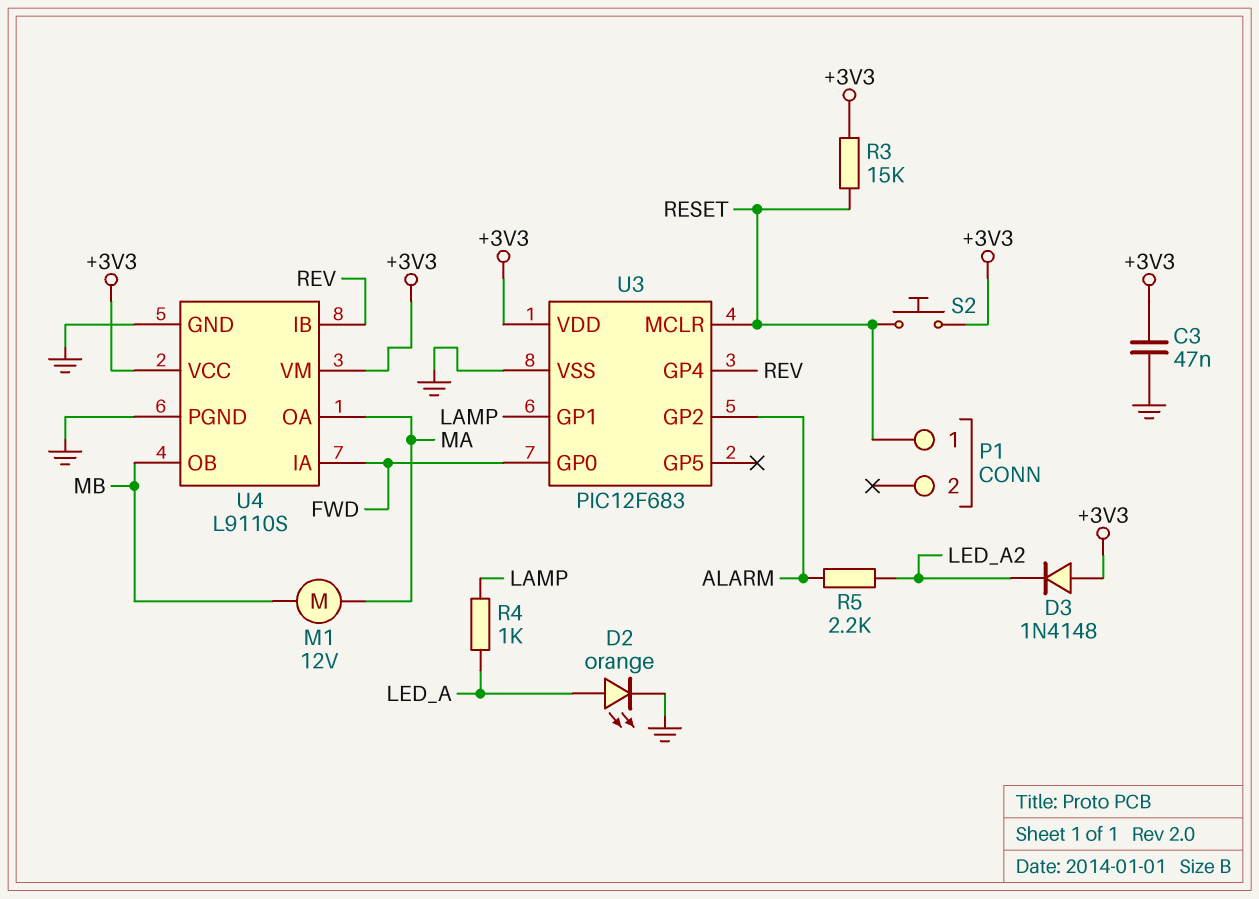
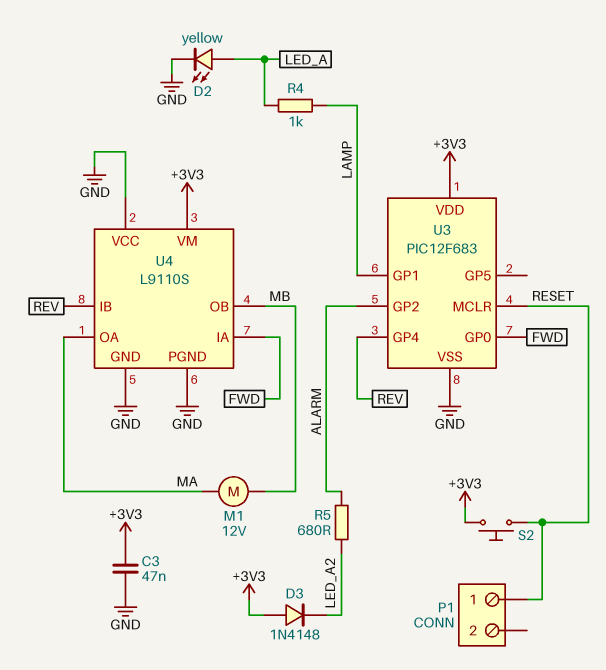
D2: LED orange (A LED_A, K GND) -> LED yellow (A LED_A, K GND)
R3: 15k (+3V3, RESET) -> none
R5: 2.2k (ALARM, LED_A2) -> 680 (ALARM, LED_A2)
U4 pin VCC: +3V3 -> GND

